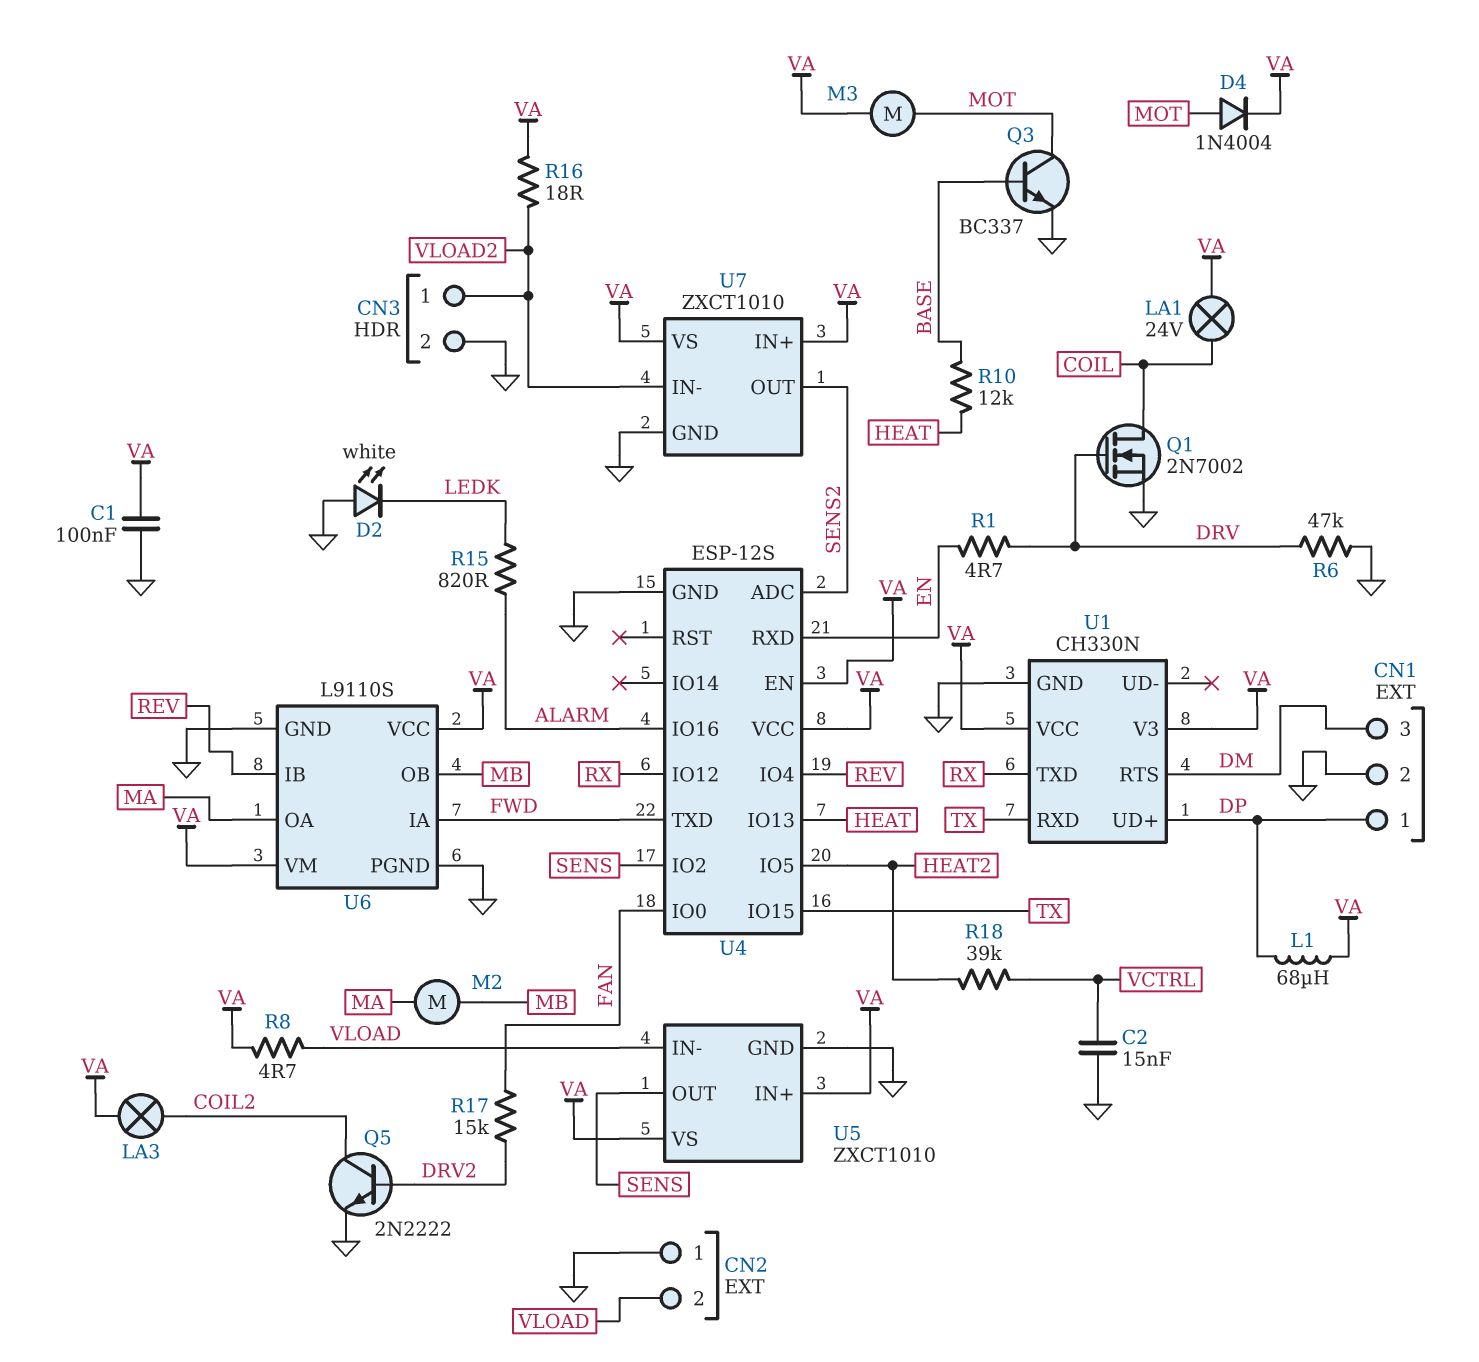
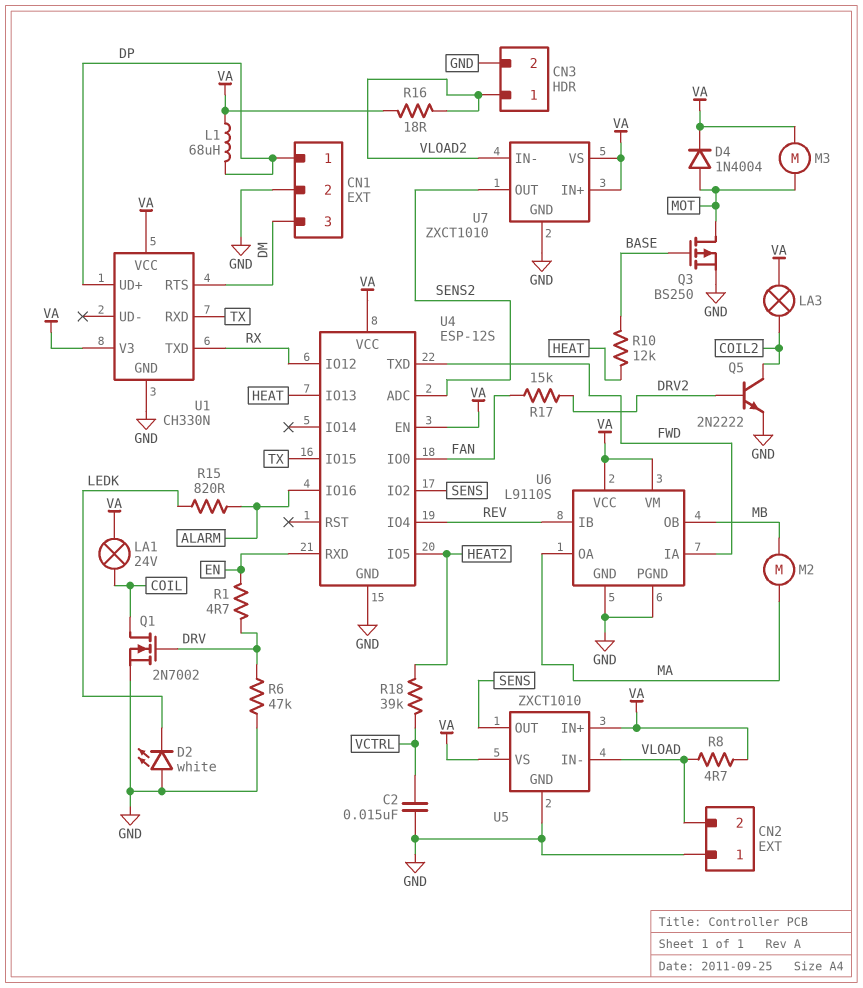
C1: 100nF (GND, VA) -> none
Q3: NPN BC337 (B BASE, C MOT, E GND) -> PMOS BS250 (G BASE, D MOT, S GND)

